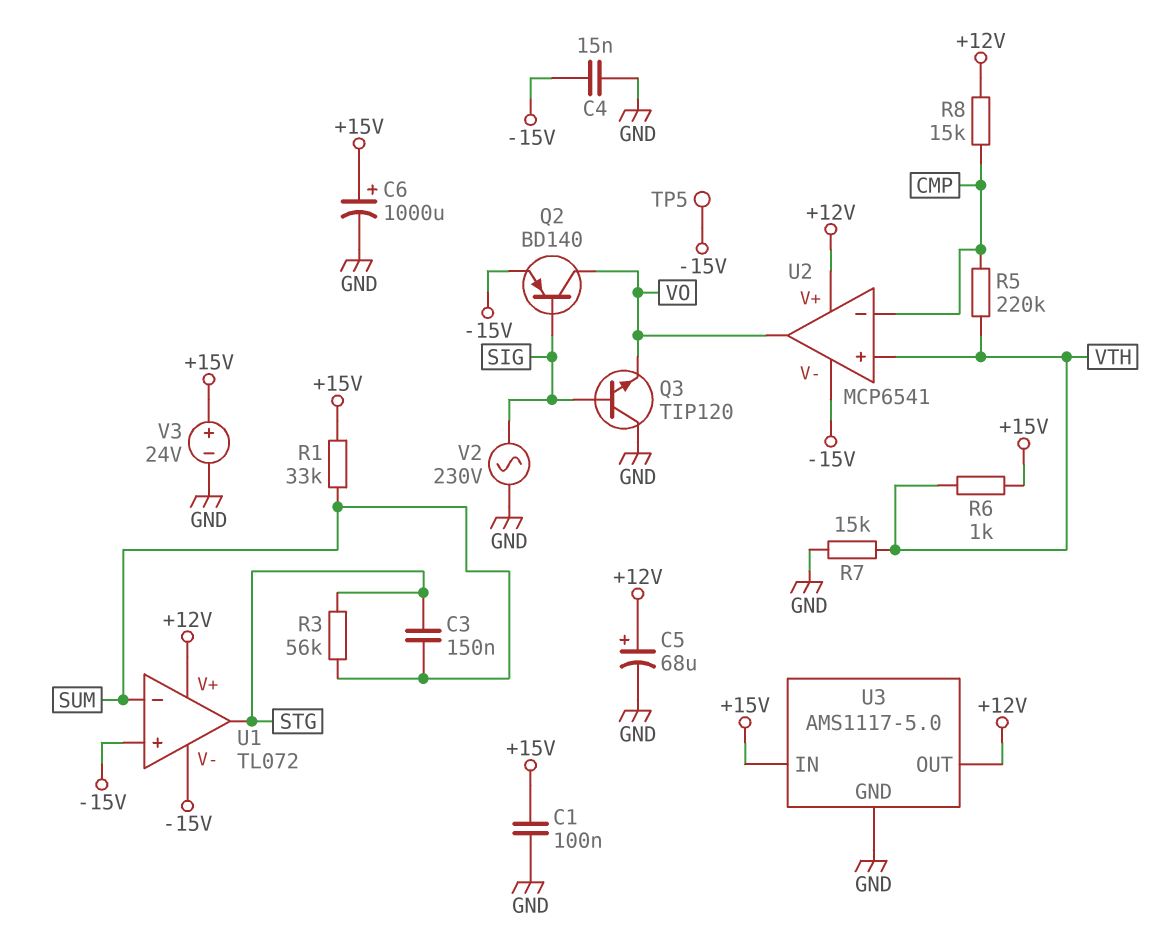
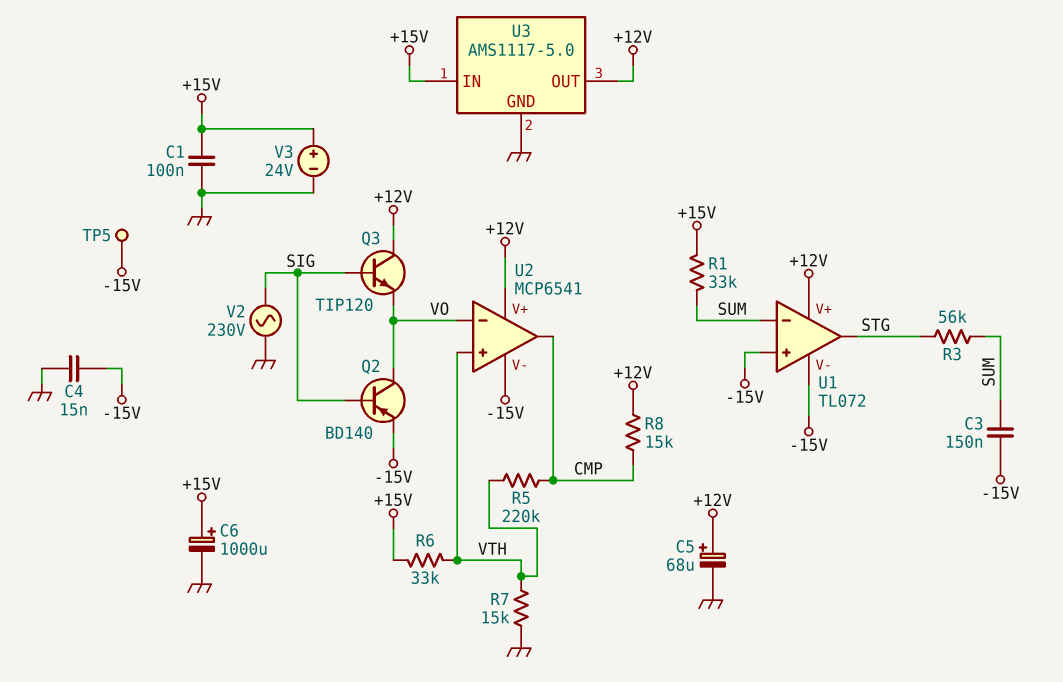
C3: 150nF (STG, SUM) -> 150nF (-15V, SUM)
Q3: NPN TIP120 (B SIG, C GND, E VO) -> NPN TIP120 (B SIG, C +12V, E VO)
R6: 1k (+15V, VTH) -> 33k (+15V, VTH)
U2 pin in-: CMP -> VO
U2 pin out: VO -> CMP

